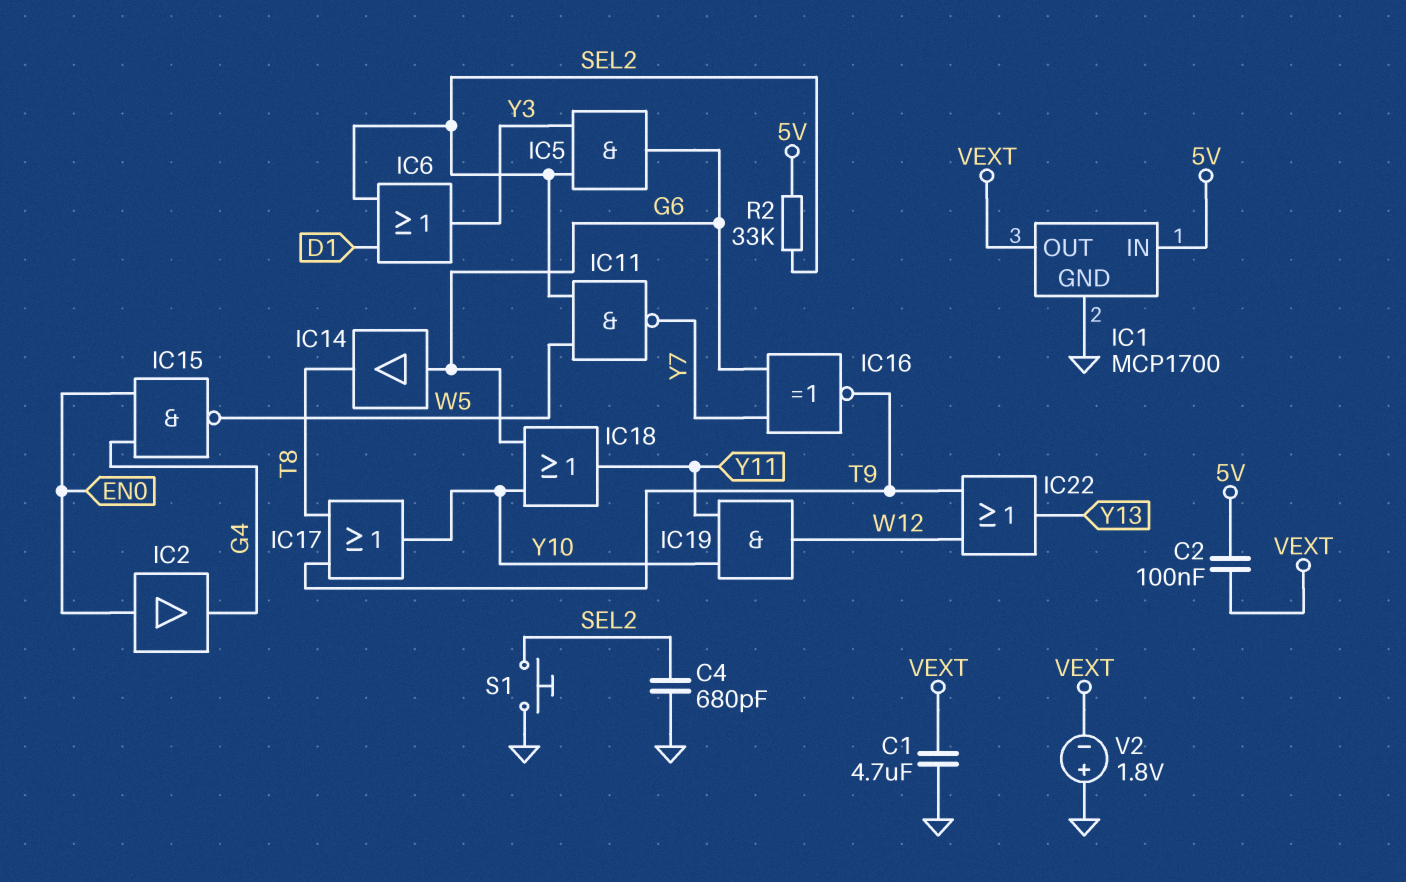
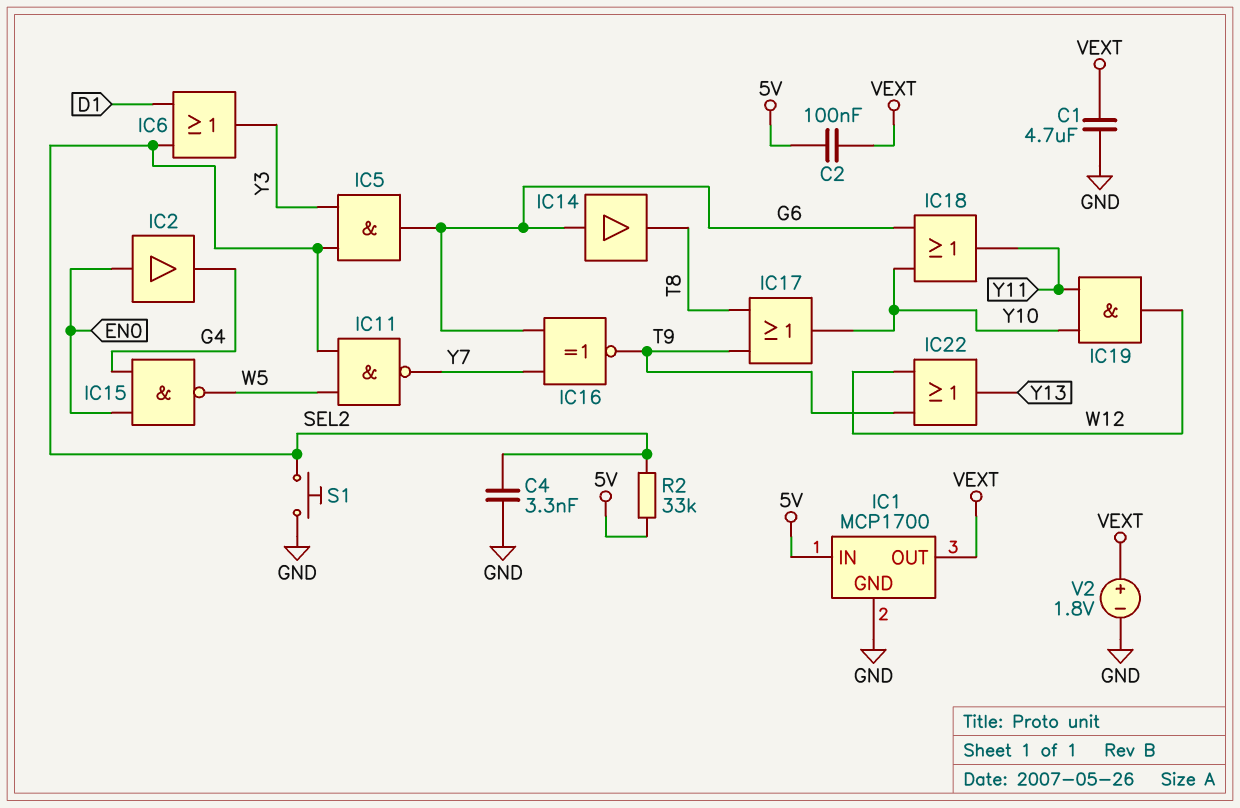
C4: 680pF (GND, SEL2) -> 3.3nF (GND, SEL2)
V2: 1.8V (plus GND, minus VEXT) -> 1.8V (plus VEXT, minus GND)

